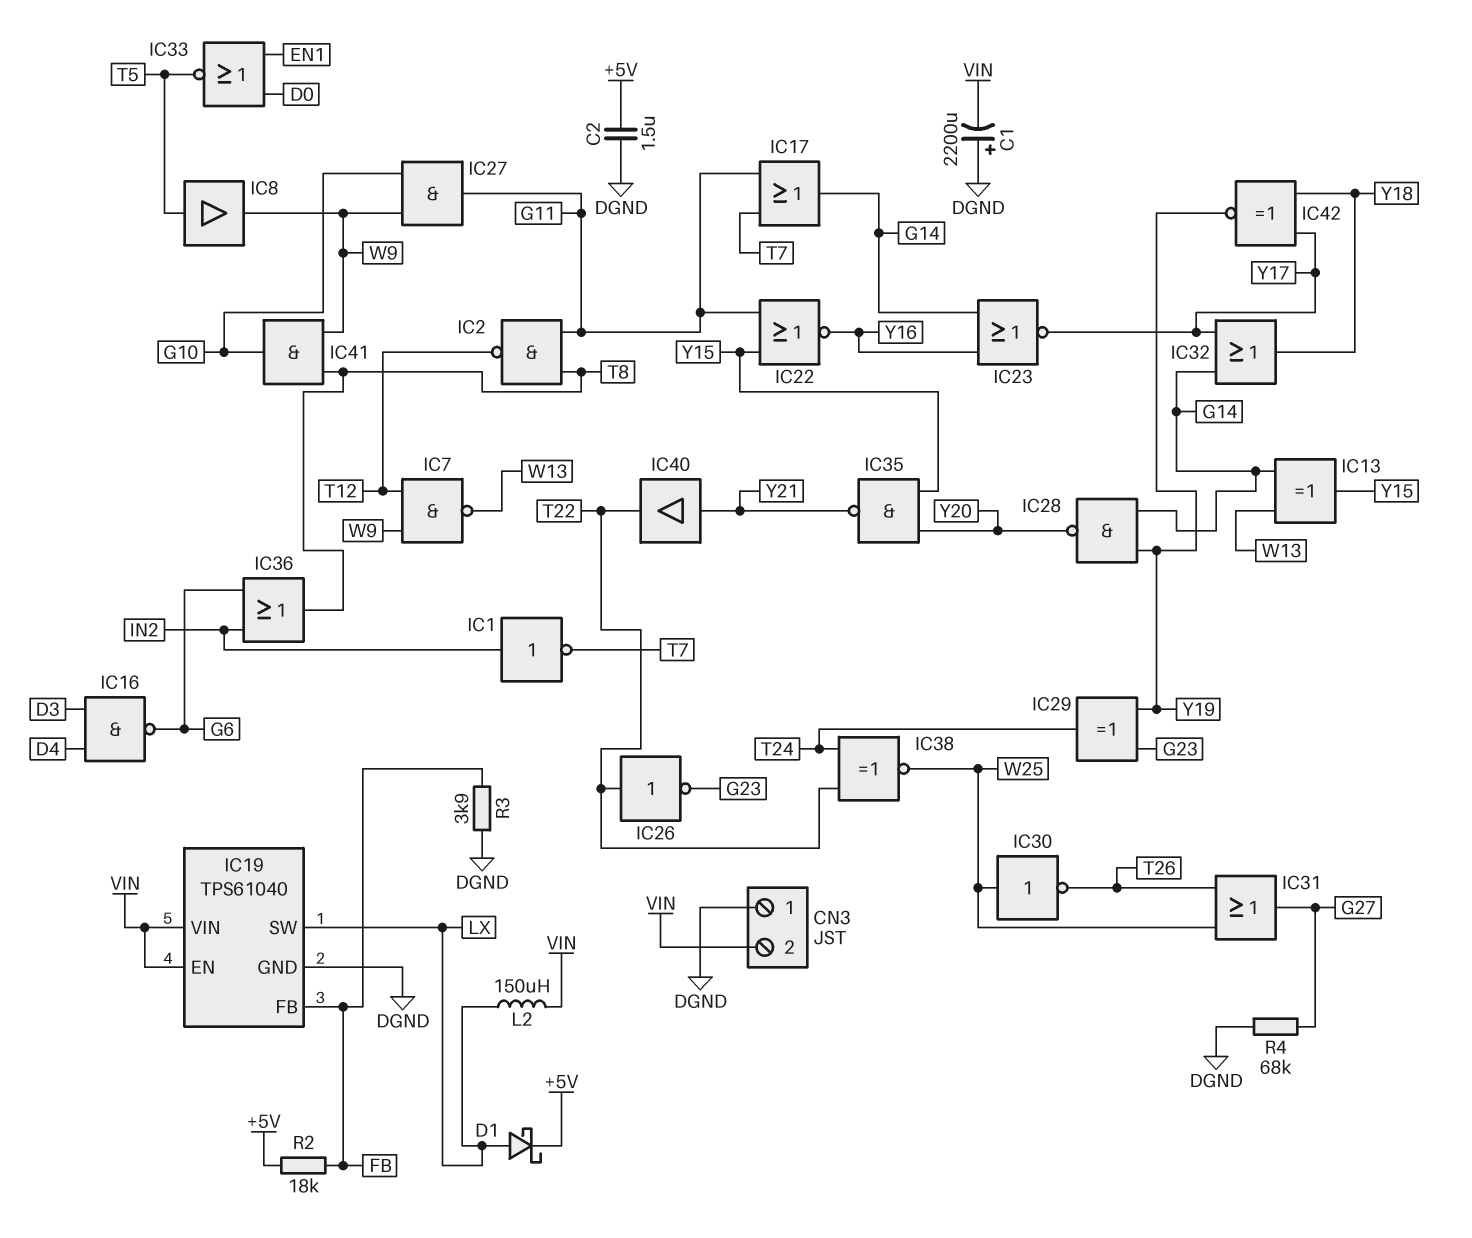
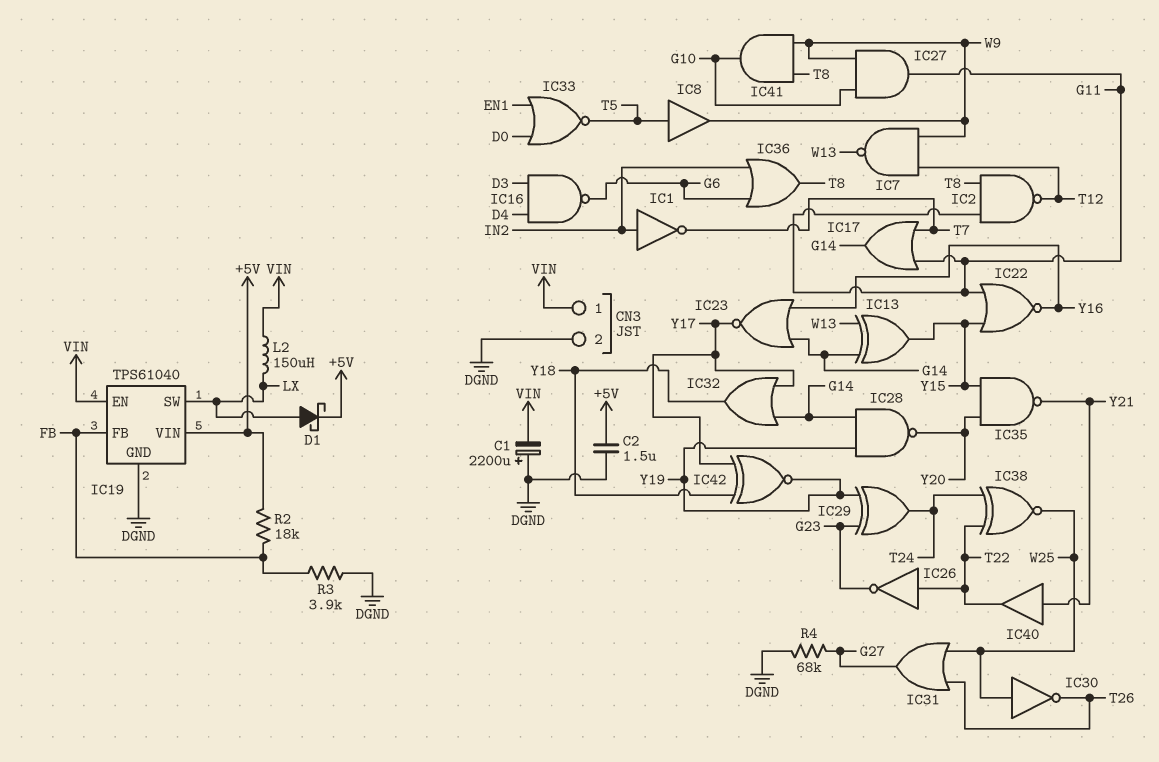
CN3 pin 1: DGND -> VIN
CN3 pin 2: VIN -> DGND
IC19 pin VIN: VIN -> +5V

